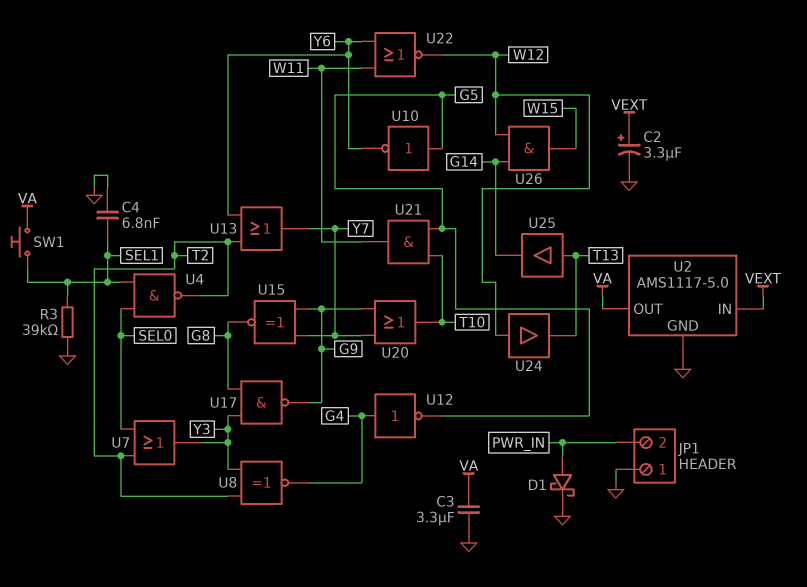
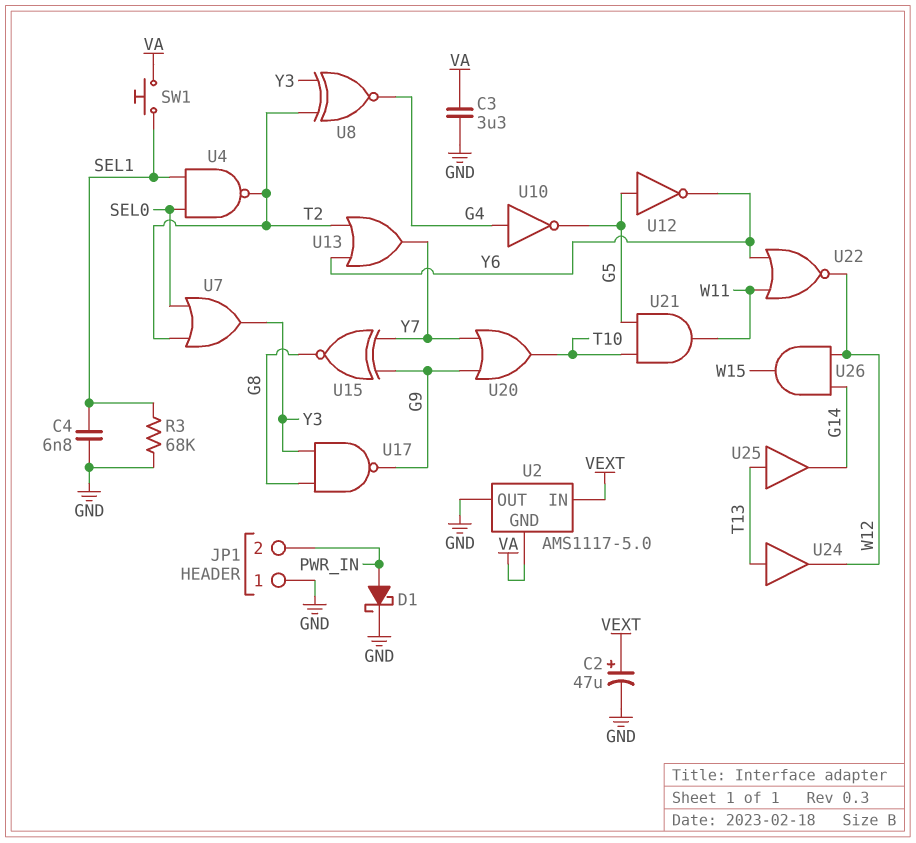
C2: 3.3uF (plus VEXT, minus GND) -> 47uF (plus VEXT, minus GND)
R3: 39k (GND, SEL1) -> 68k (GND, SEL1)
U2 pin GND: GND -> VA
U2 pin OUT: VA -> GND
U10: NOT (in G5, out Y6) -> NOT (in G4, out G5)
U12: NOT (in G4, out G5) -> NOT (in G5, out Y6)
U24: buffer (in W12, out T13) -> buffer (in T13, out W12)

